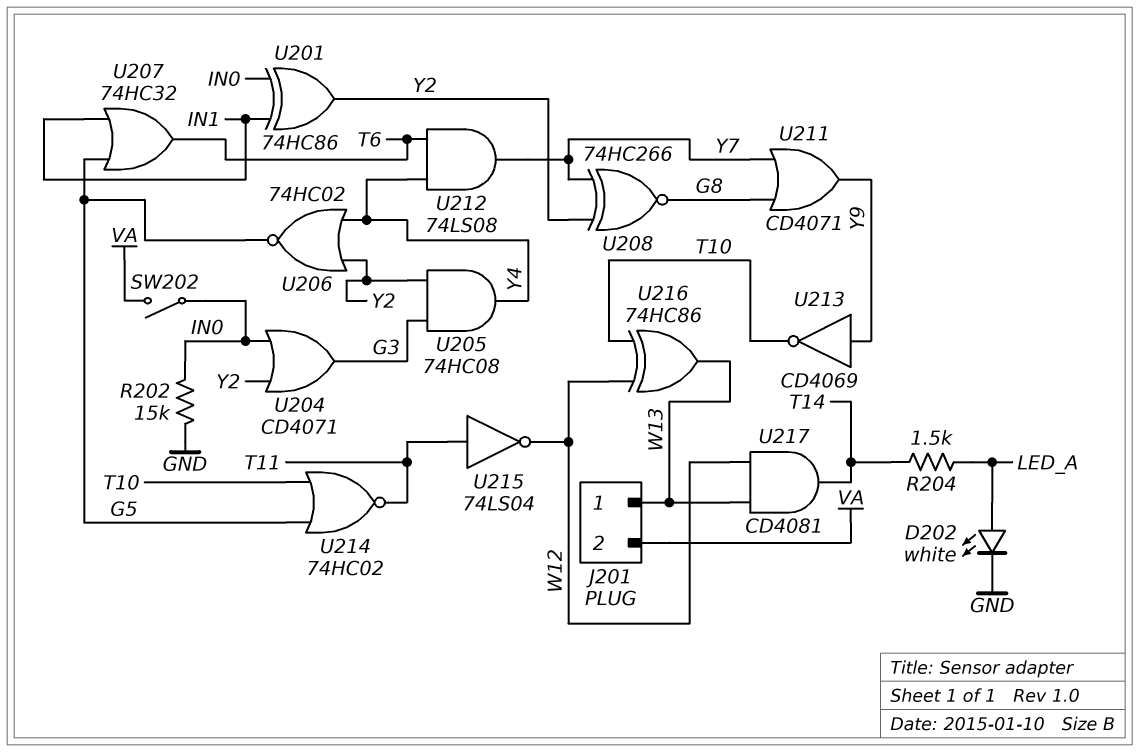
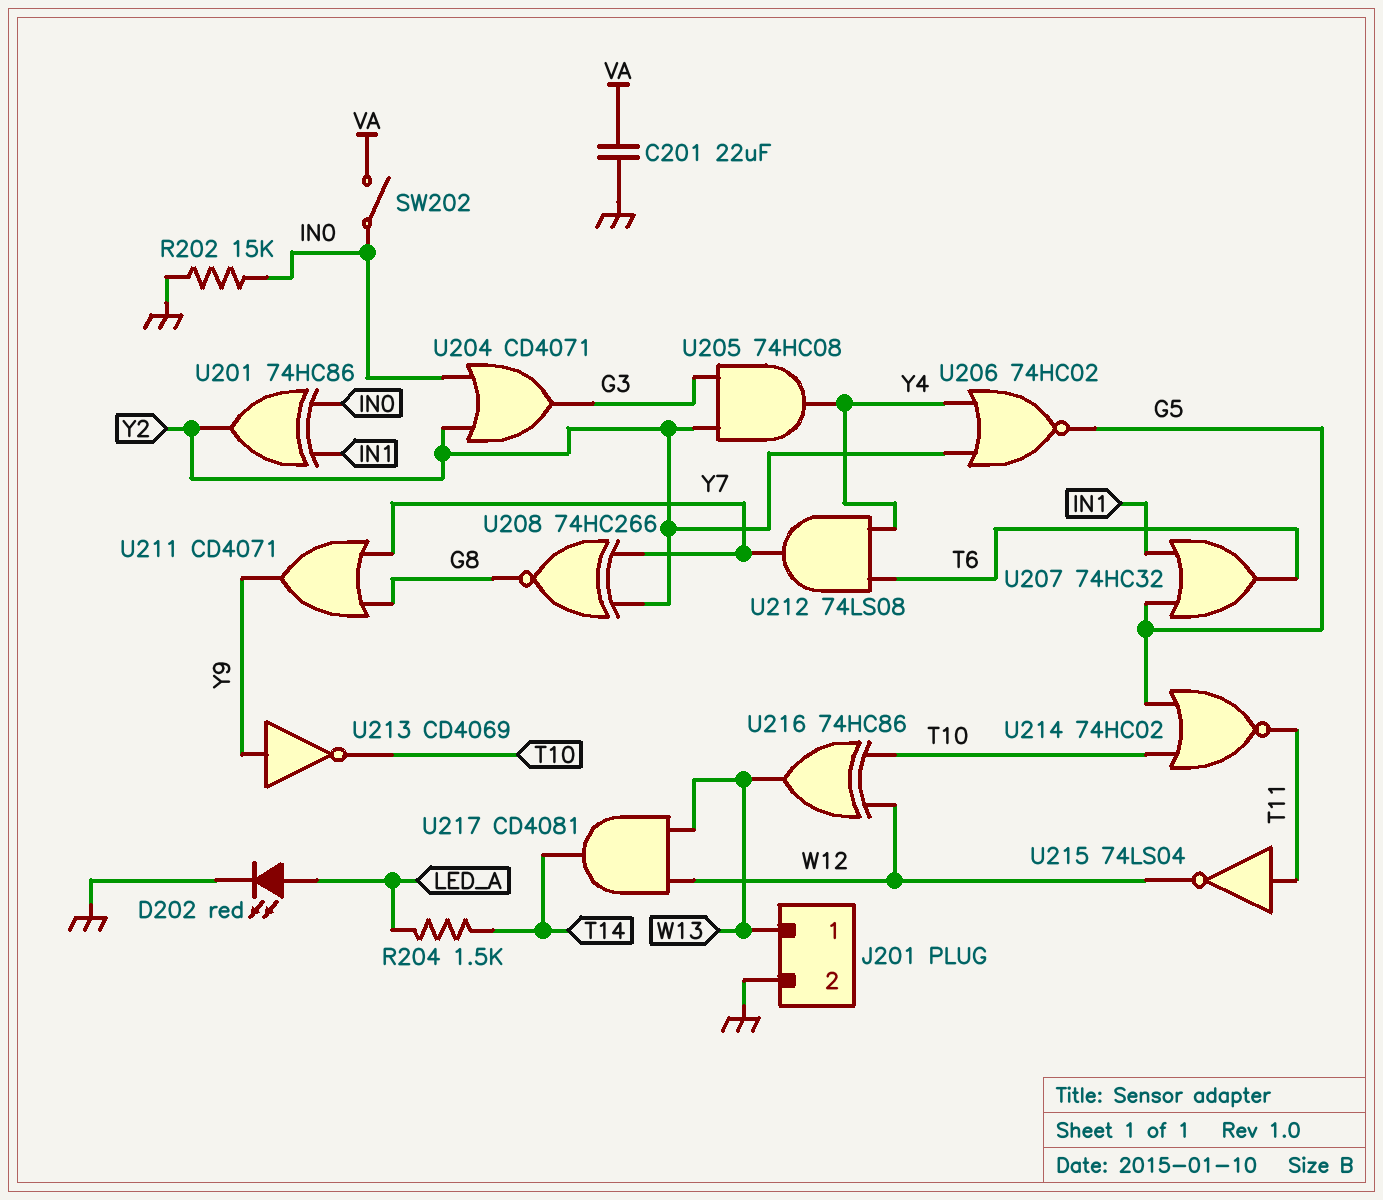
C201: none -> 22uF (GND, VA)
D202: LED white (A LED_A, K GND) -> LED red (A LED_A, K GND)
J201 pin 2: VA -> GND

